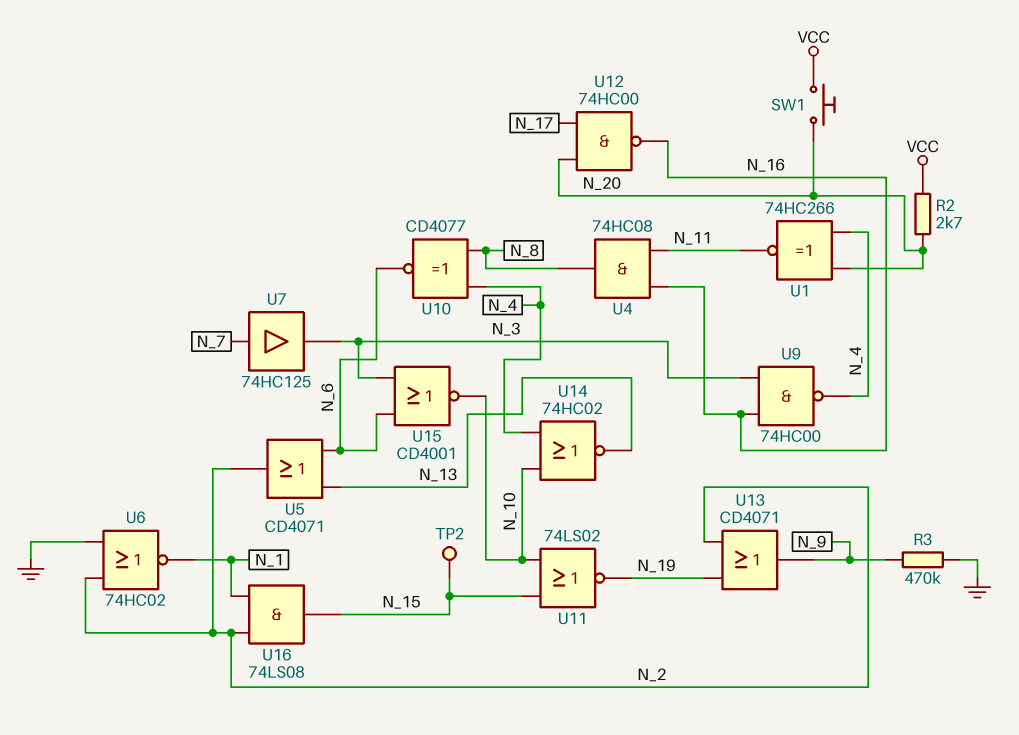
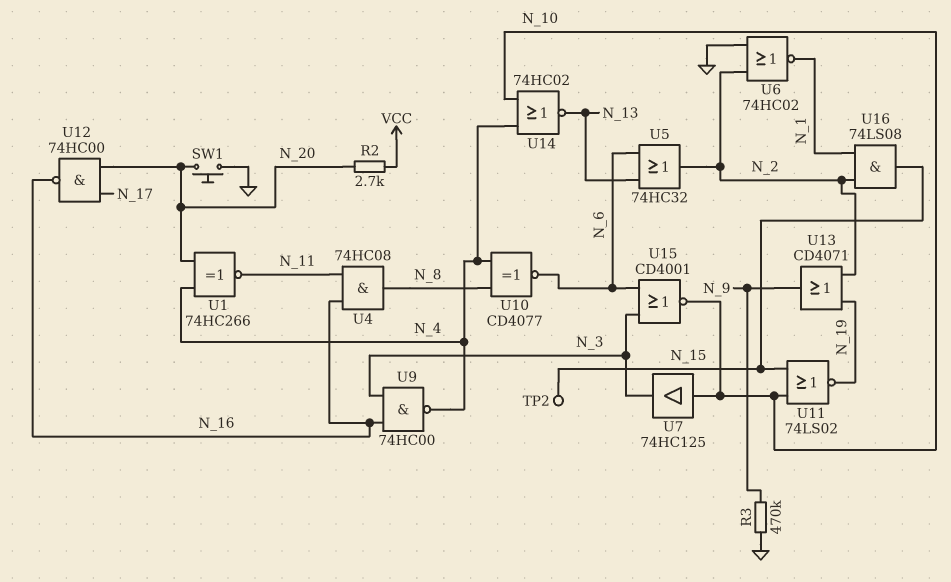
SW1: button (N_20, VCC) -> button (GND, N_20)
U5: OR CD4071 (in N_6, in N_13, out N_2) -> OR 74HC32 (in N_6, in N_13, out N_2)
U7: buffer 74HC125 (in N_7, out N_3) -> buffer 74HC125 (in N_10, out N_3)

